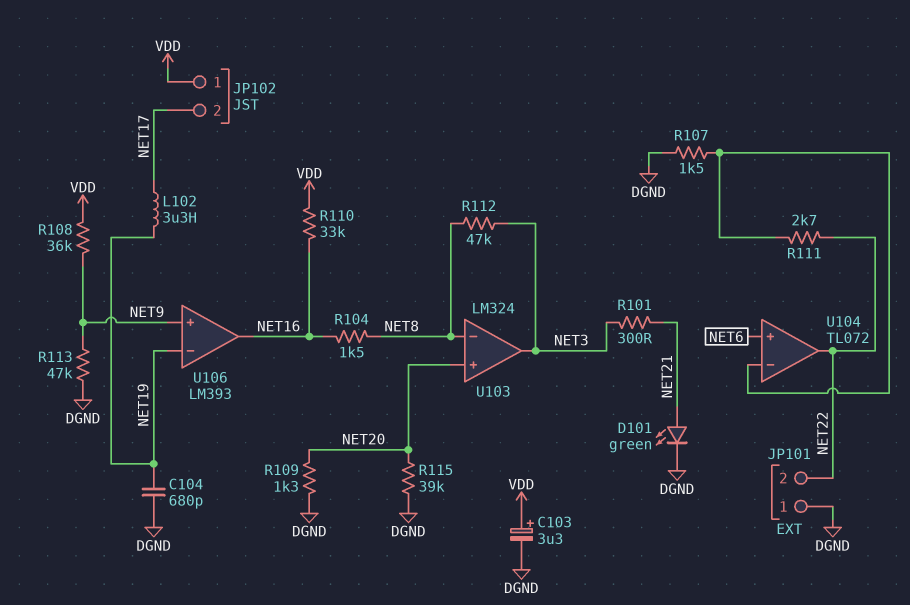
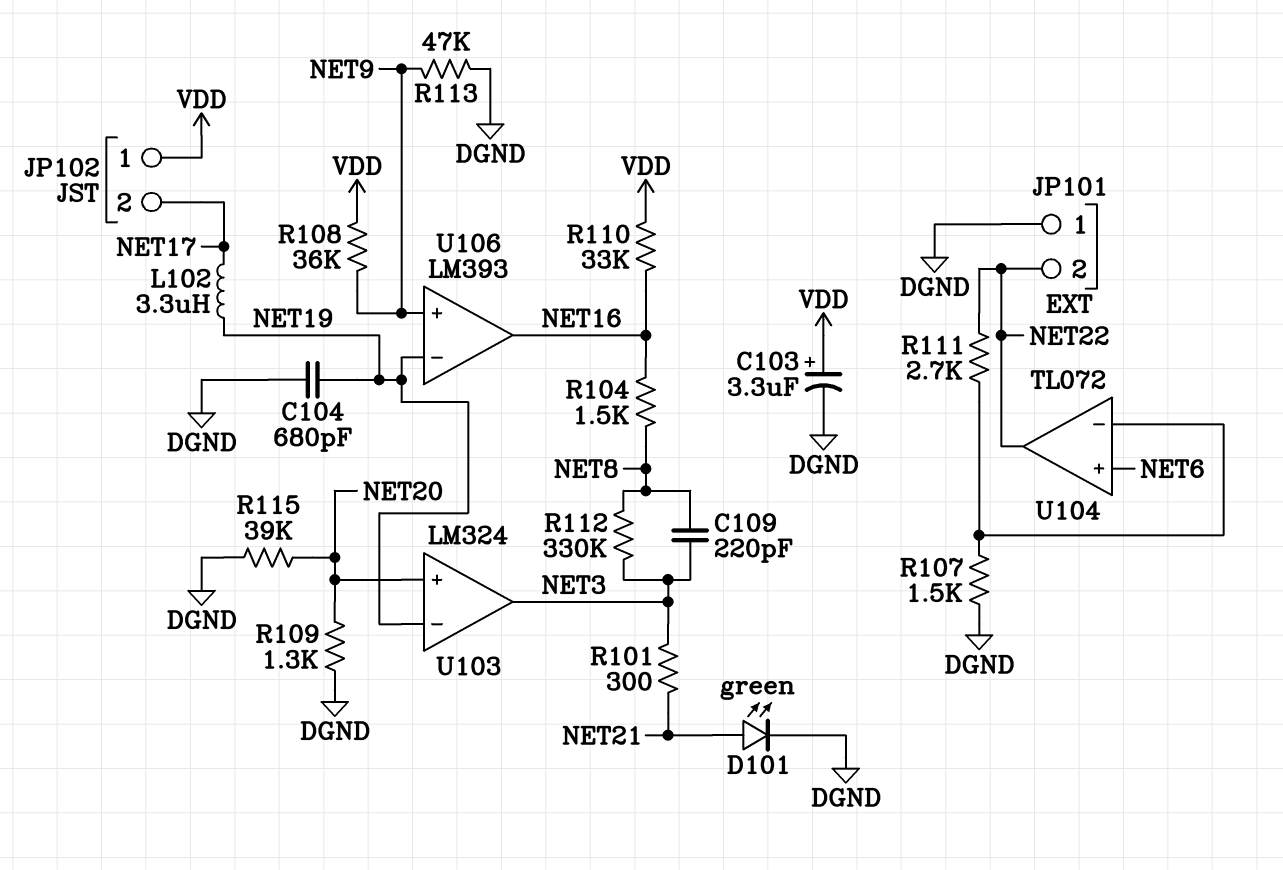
C109: none -> 220pF (NET3, NET8)
R112: 47k (NET3, NET8) -> 330k (NET3, NET8)
U103 pin in-: NET8 -> NET19

